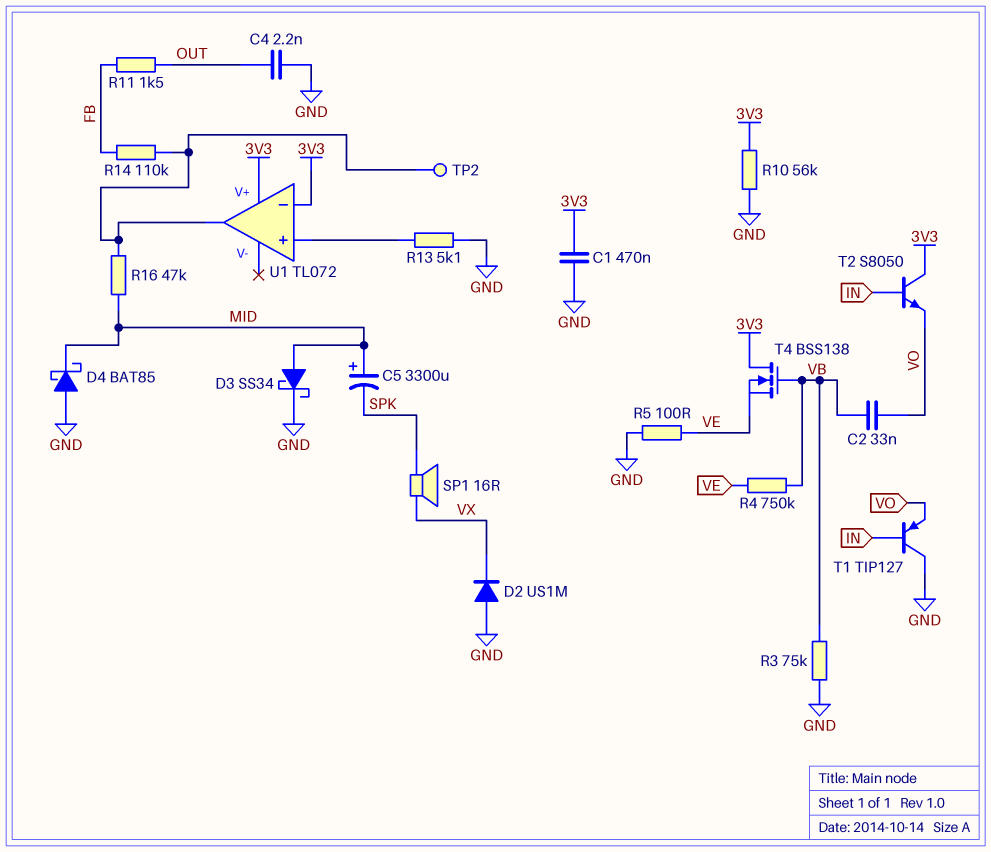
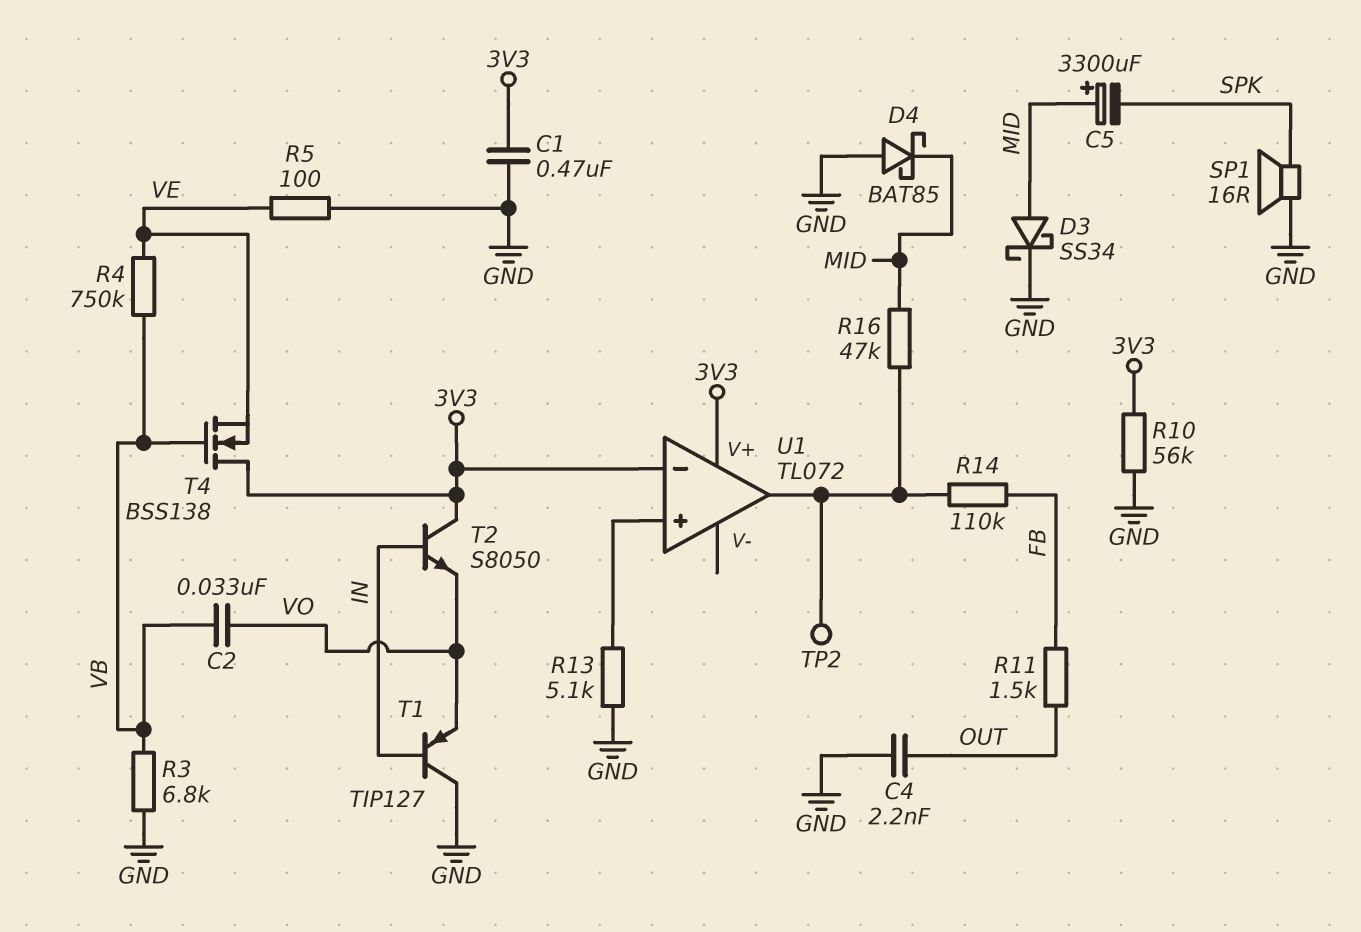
D2: diode US1M (A GND, K VX) -> none
R3: 75k (GND, VB) -> 6.8k (GND, VB)
SP1: speaker 16R (SPK, VX) -> speaker 16R (GND, SPK)

